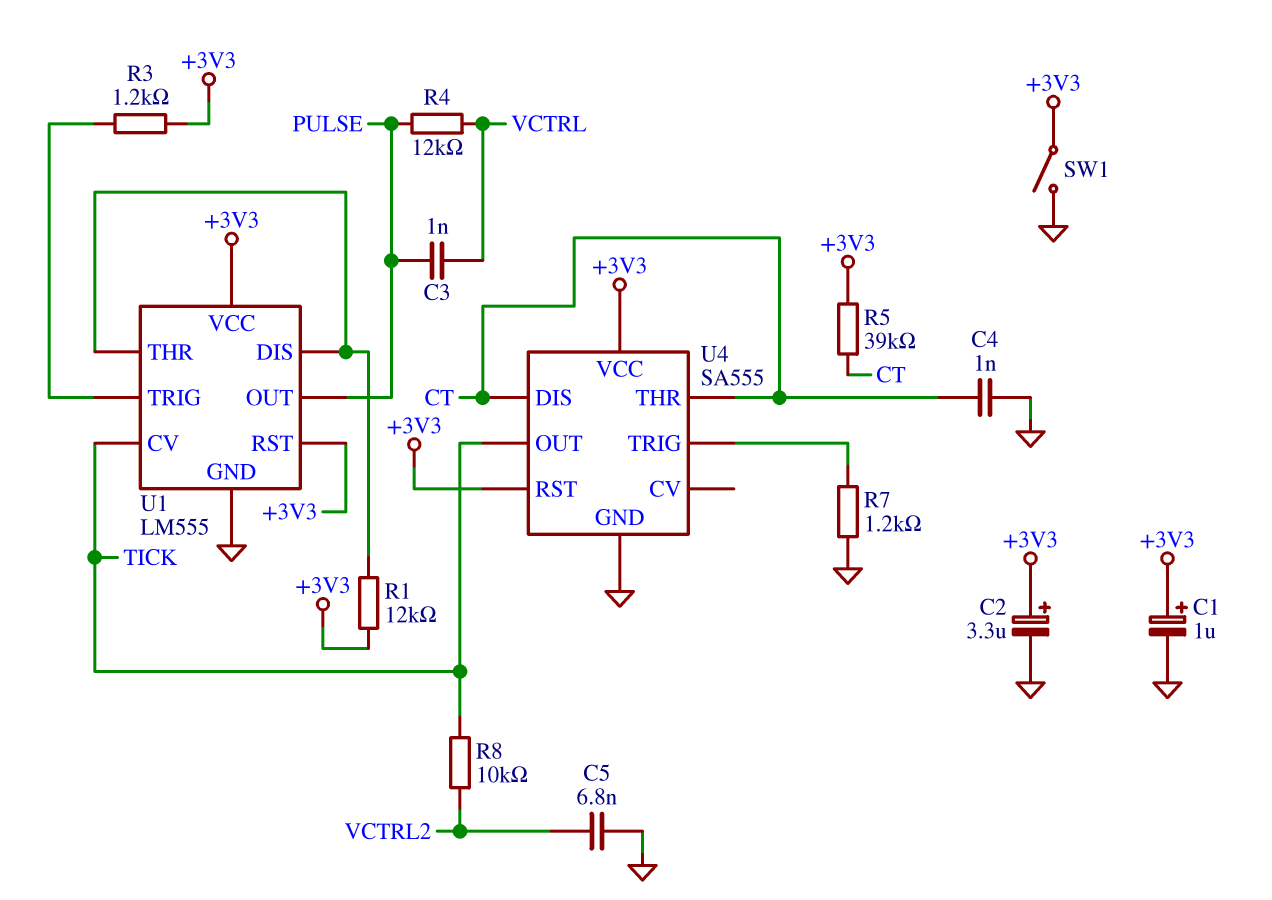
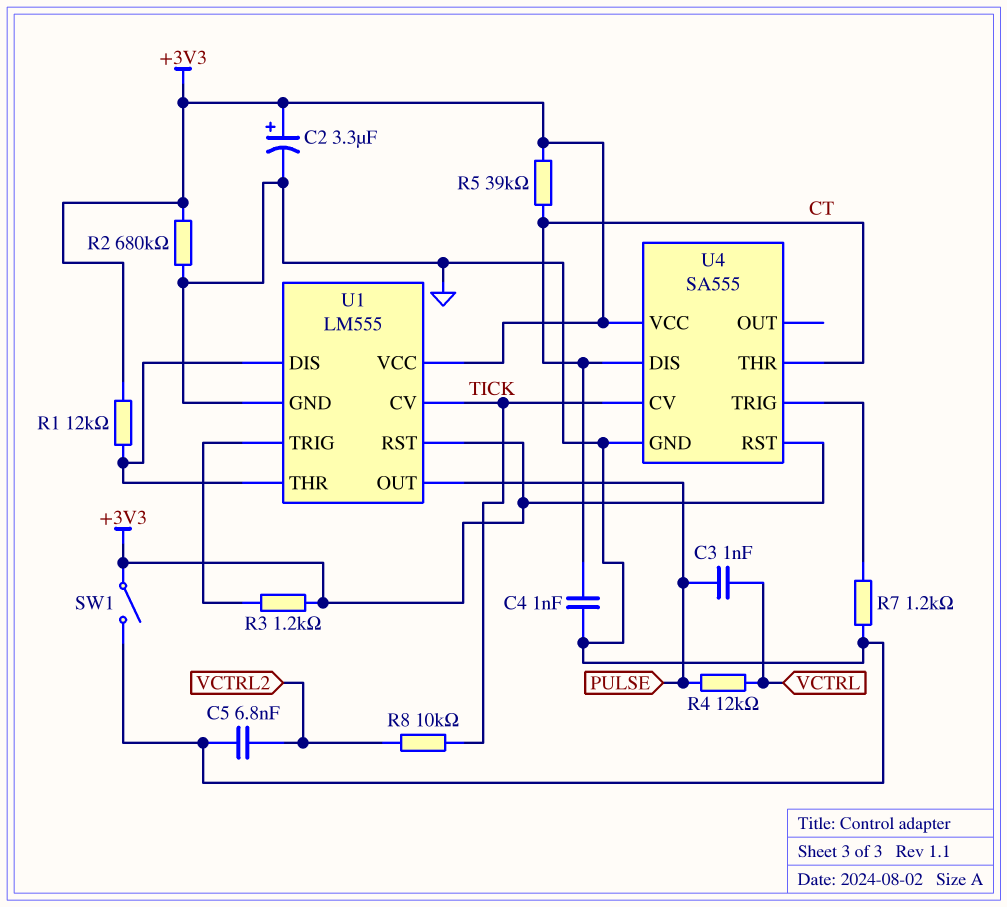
C1: 1uF (plus +3V3, minus GND) -> none
R2: none -> 680k (+3V3, GND)
U4 pin CV: none -> TICK
U4 pin OUT: TICK -> none

